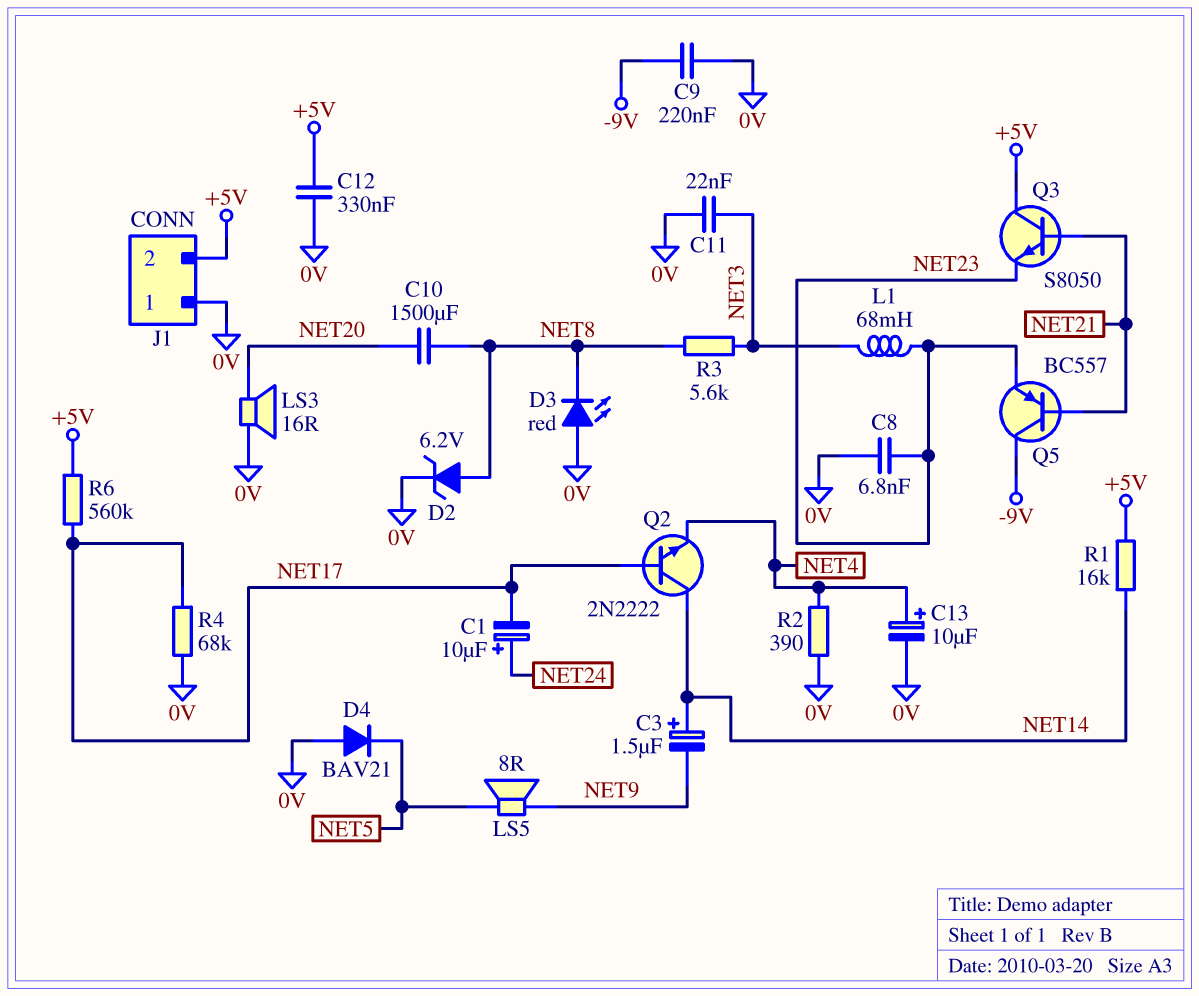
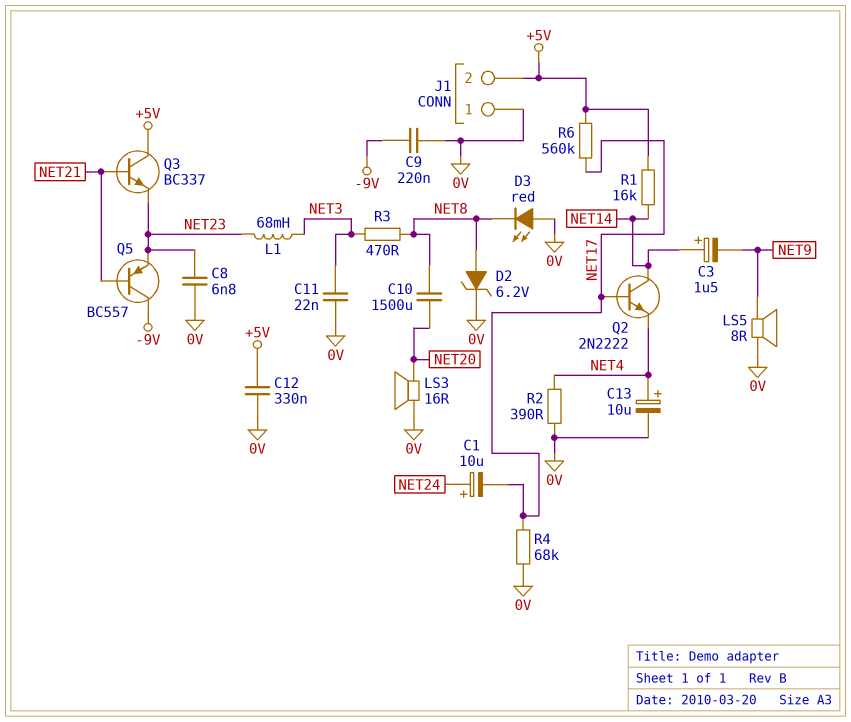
D4: diode BAV21 (A 0V, K NET5) -> none
LS5: speaker 8R (NET5, NET9) -> speaker 8R (0V, NET9)
Q3: NPN S8050 (B NET21, C +5V, E NET23) -> NPN BC337 (B NET21, C +5V, E NET23)
R3: 5.6k (NET3, NET8) -> 470 (NET3, NET8)

